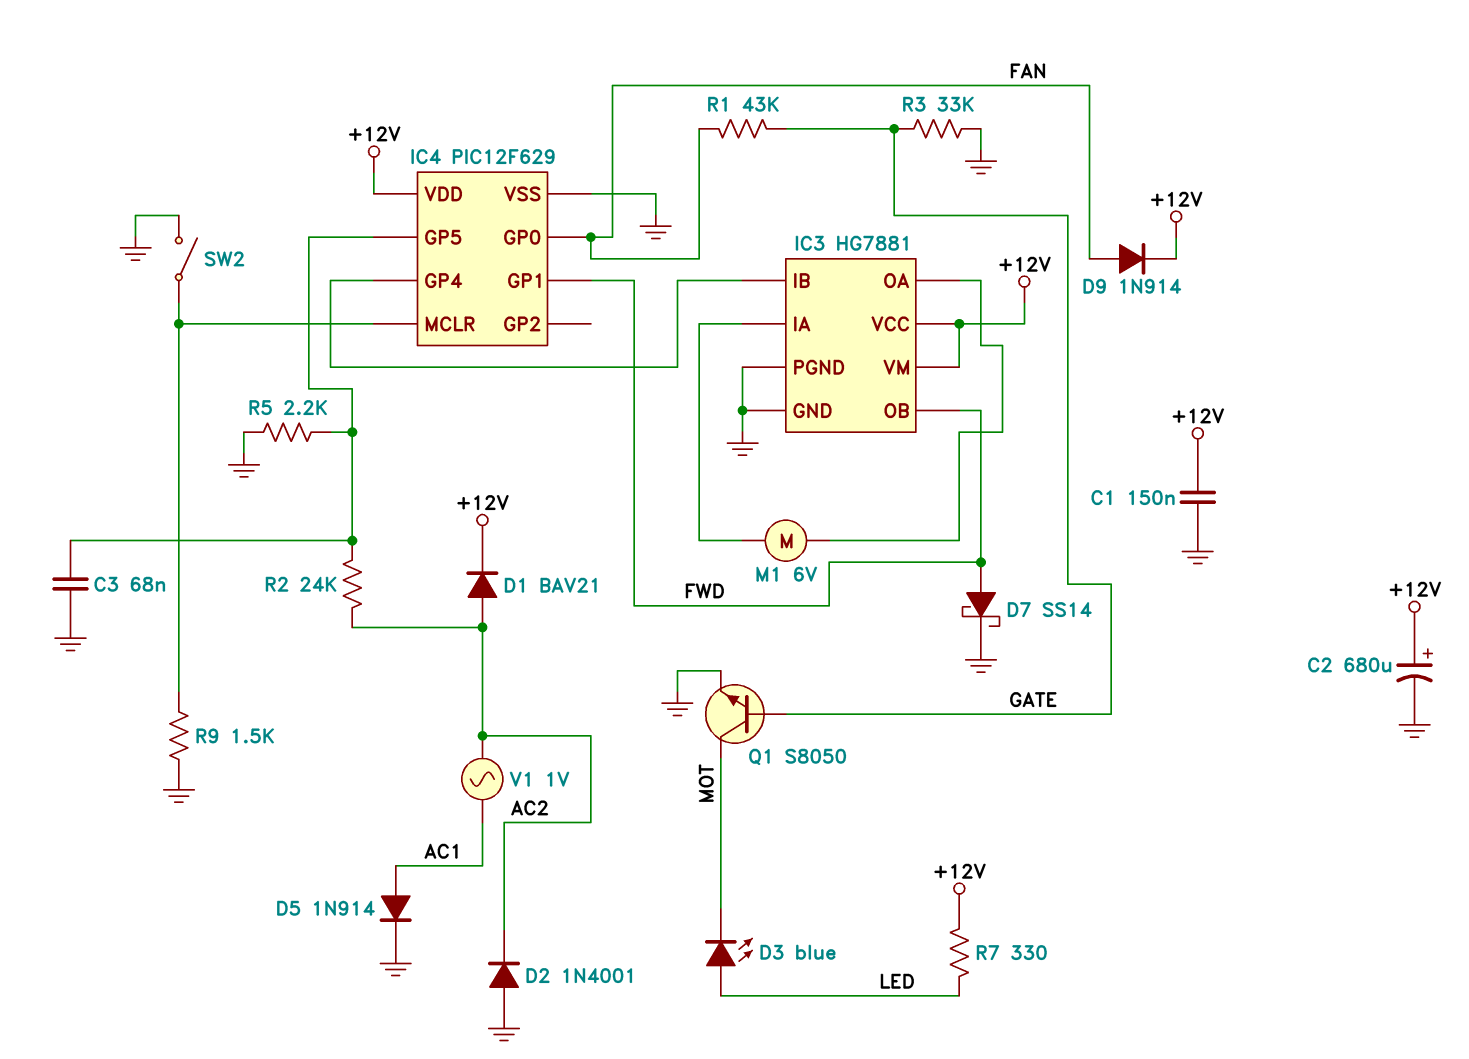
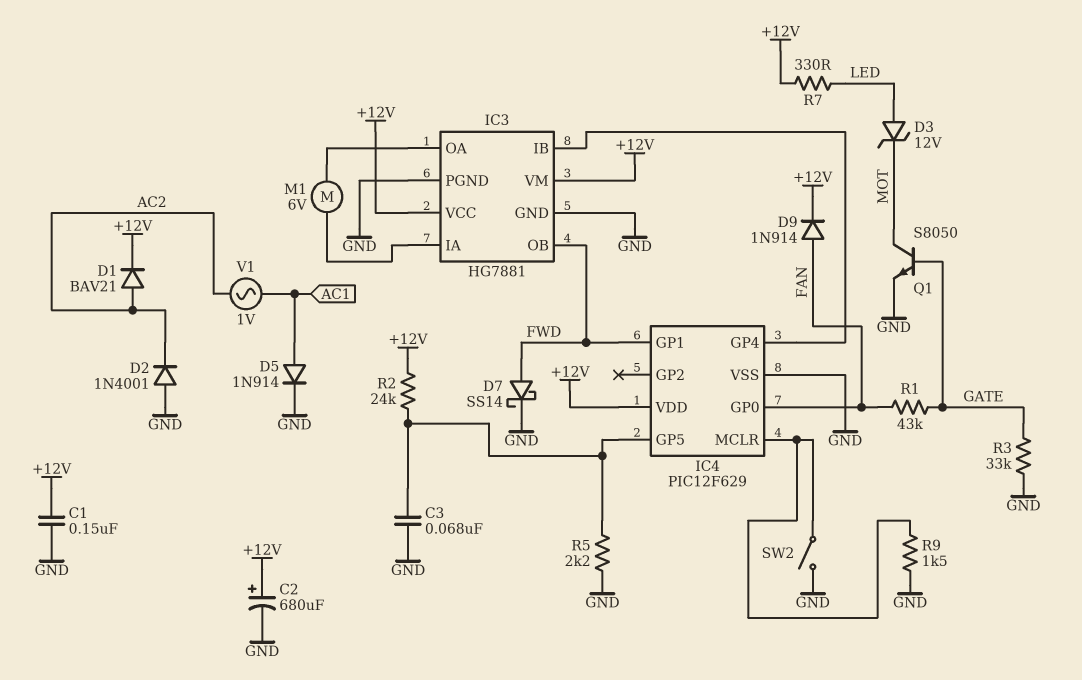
D3: LED blue (A LED, K MOT) -> zener 12V (A LED, K MOT)
R2: 24k (AC2, IC4/GP5) -> 24k (+12V, IC4/GP5)

